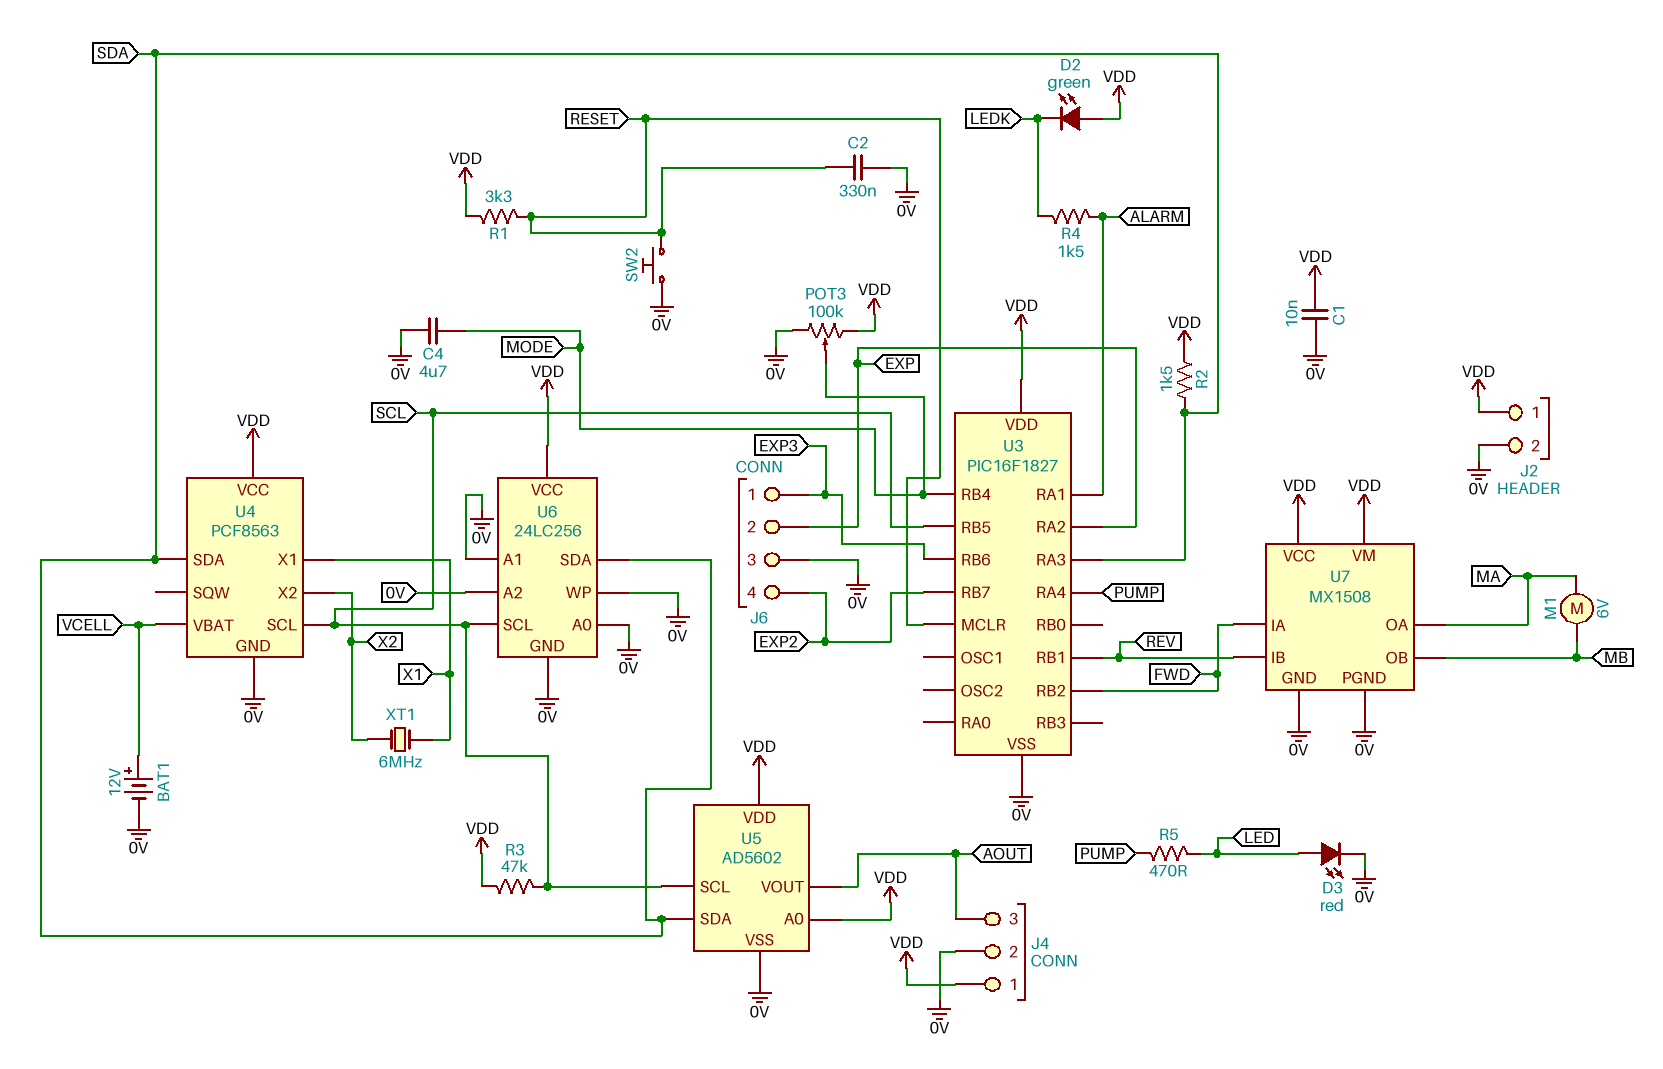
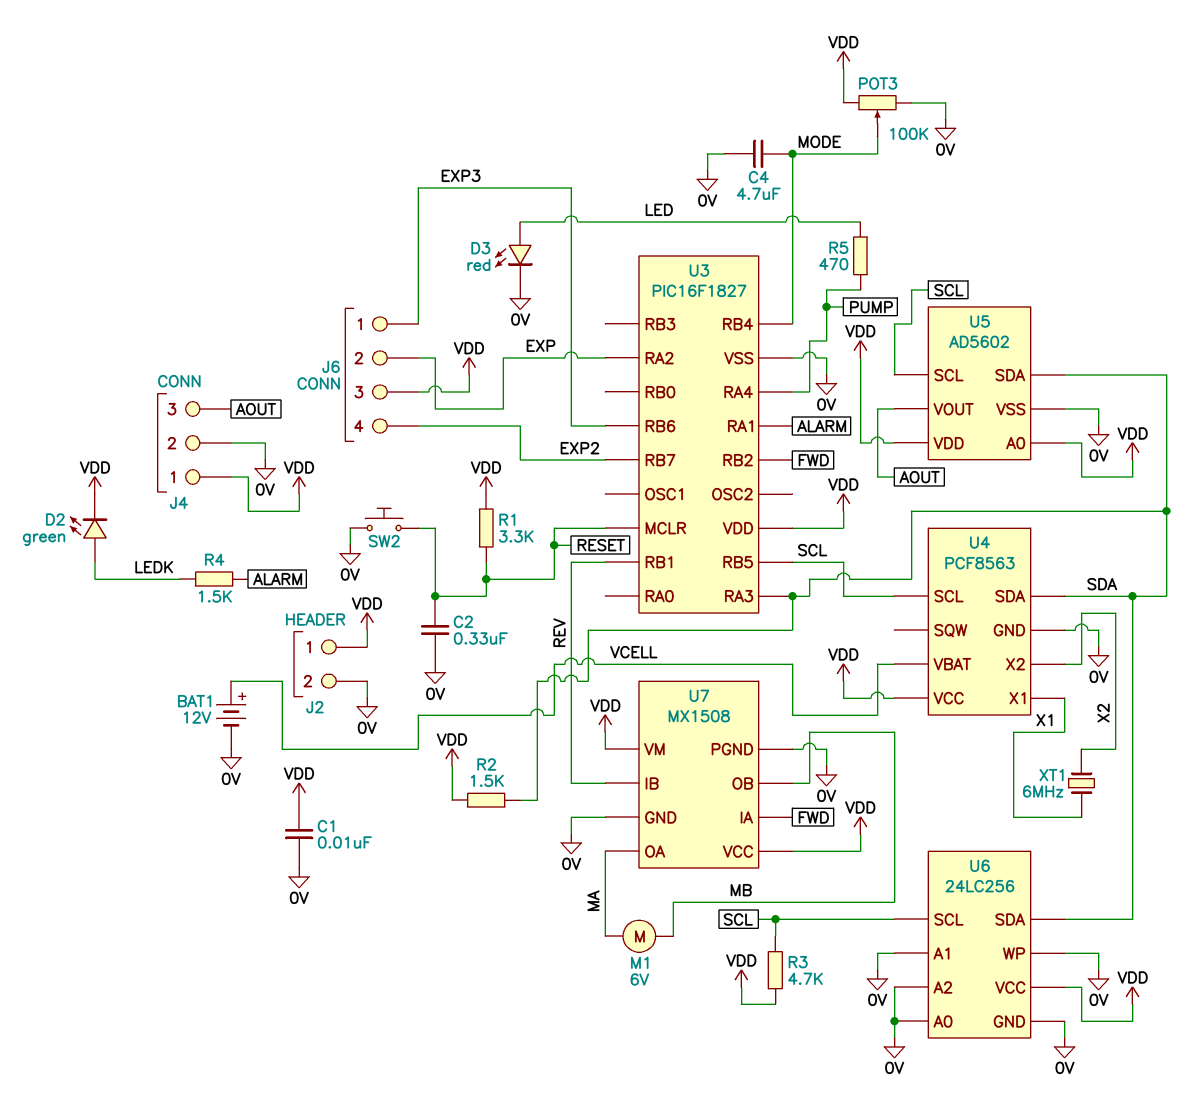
D2: LED green (A VDD, K LEDK) -> LED green (A LEDK, K VDD)
J6 pin 3: 0V -> VDD
R3: 47k (SCL, VDD) -> 4.7k (SCL, VDD)

